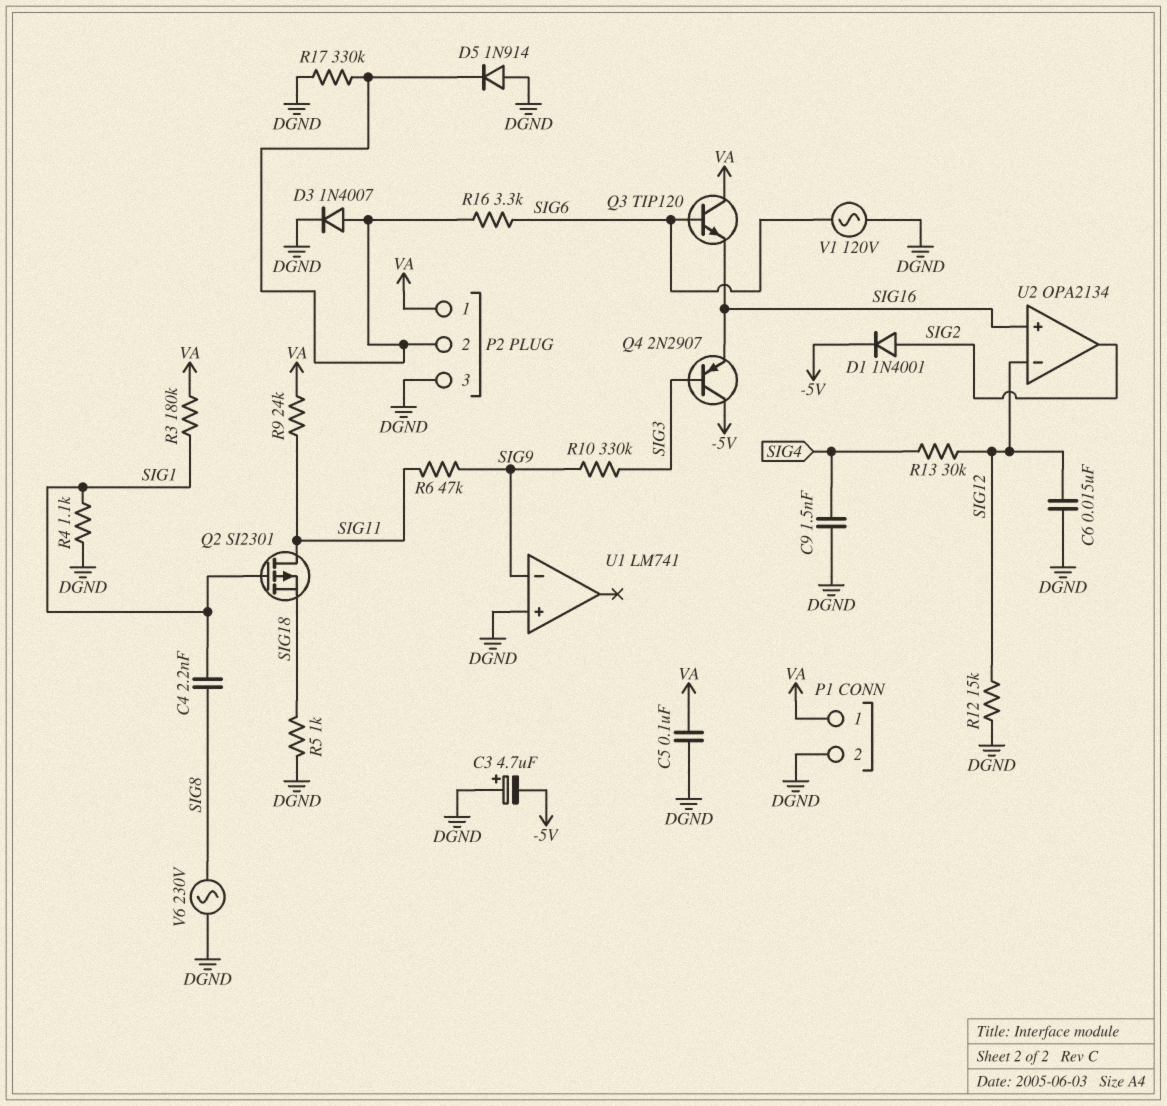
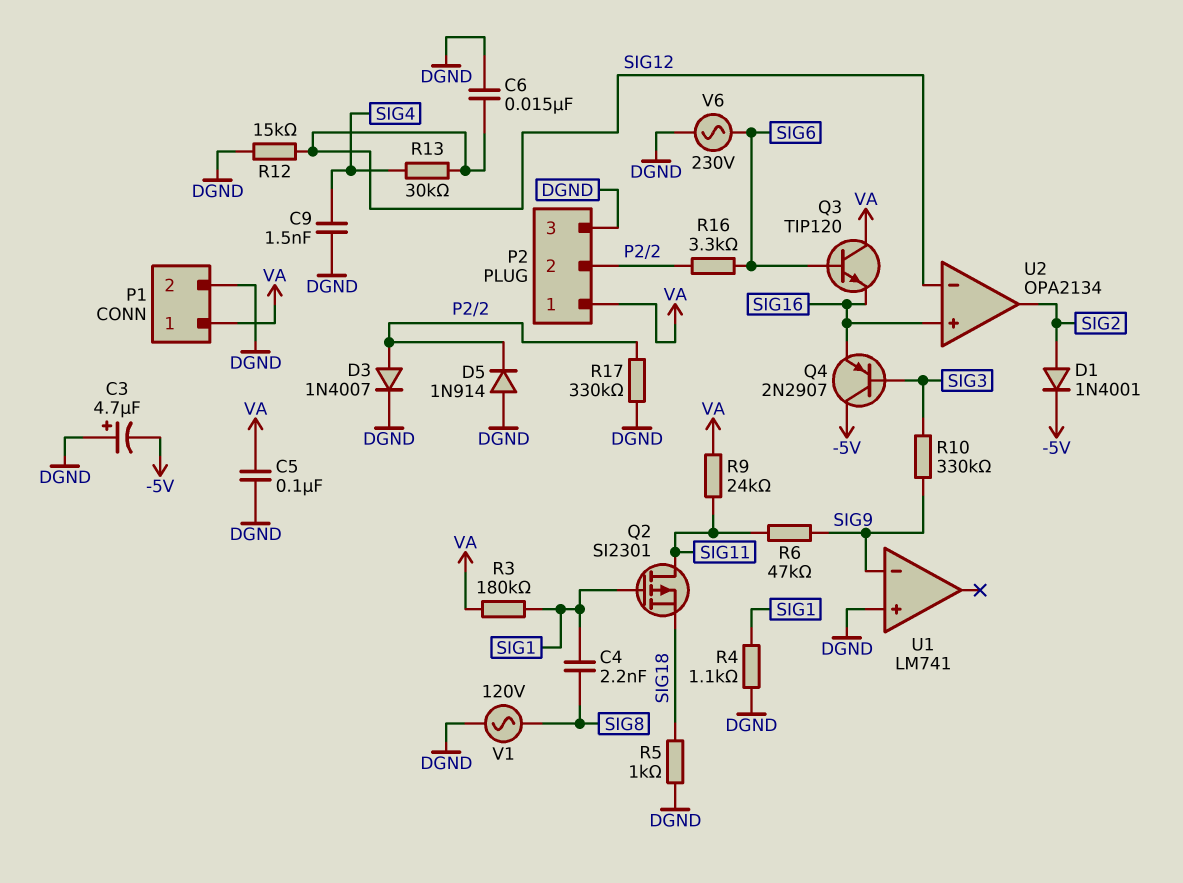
V1: AC 120V (DGND, SIG6) -> AC 120V (DGND, SIG8)
V6: AC 230V (DGND, SIG8) -> AC 230V (DGND, SIG6)

